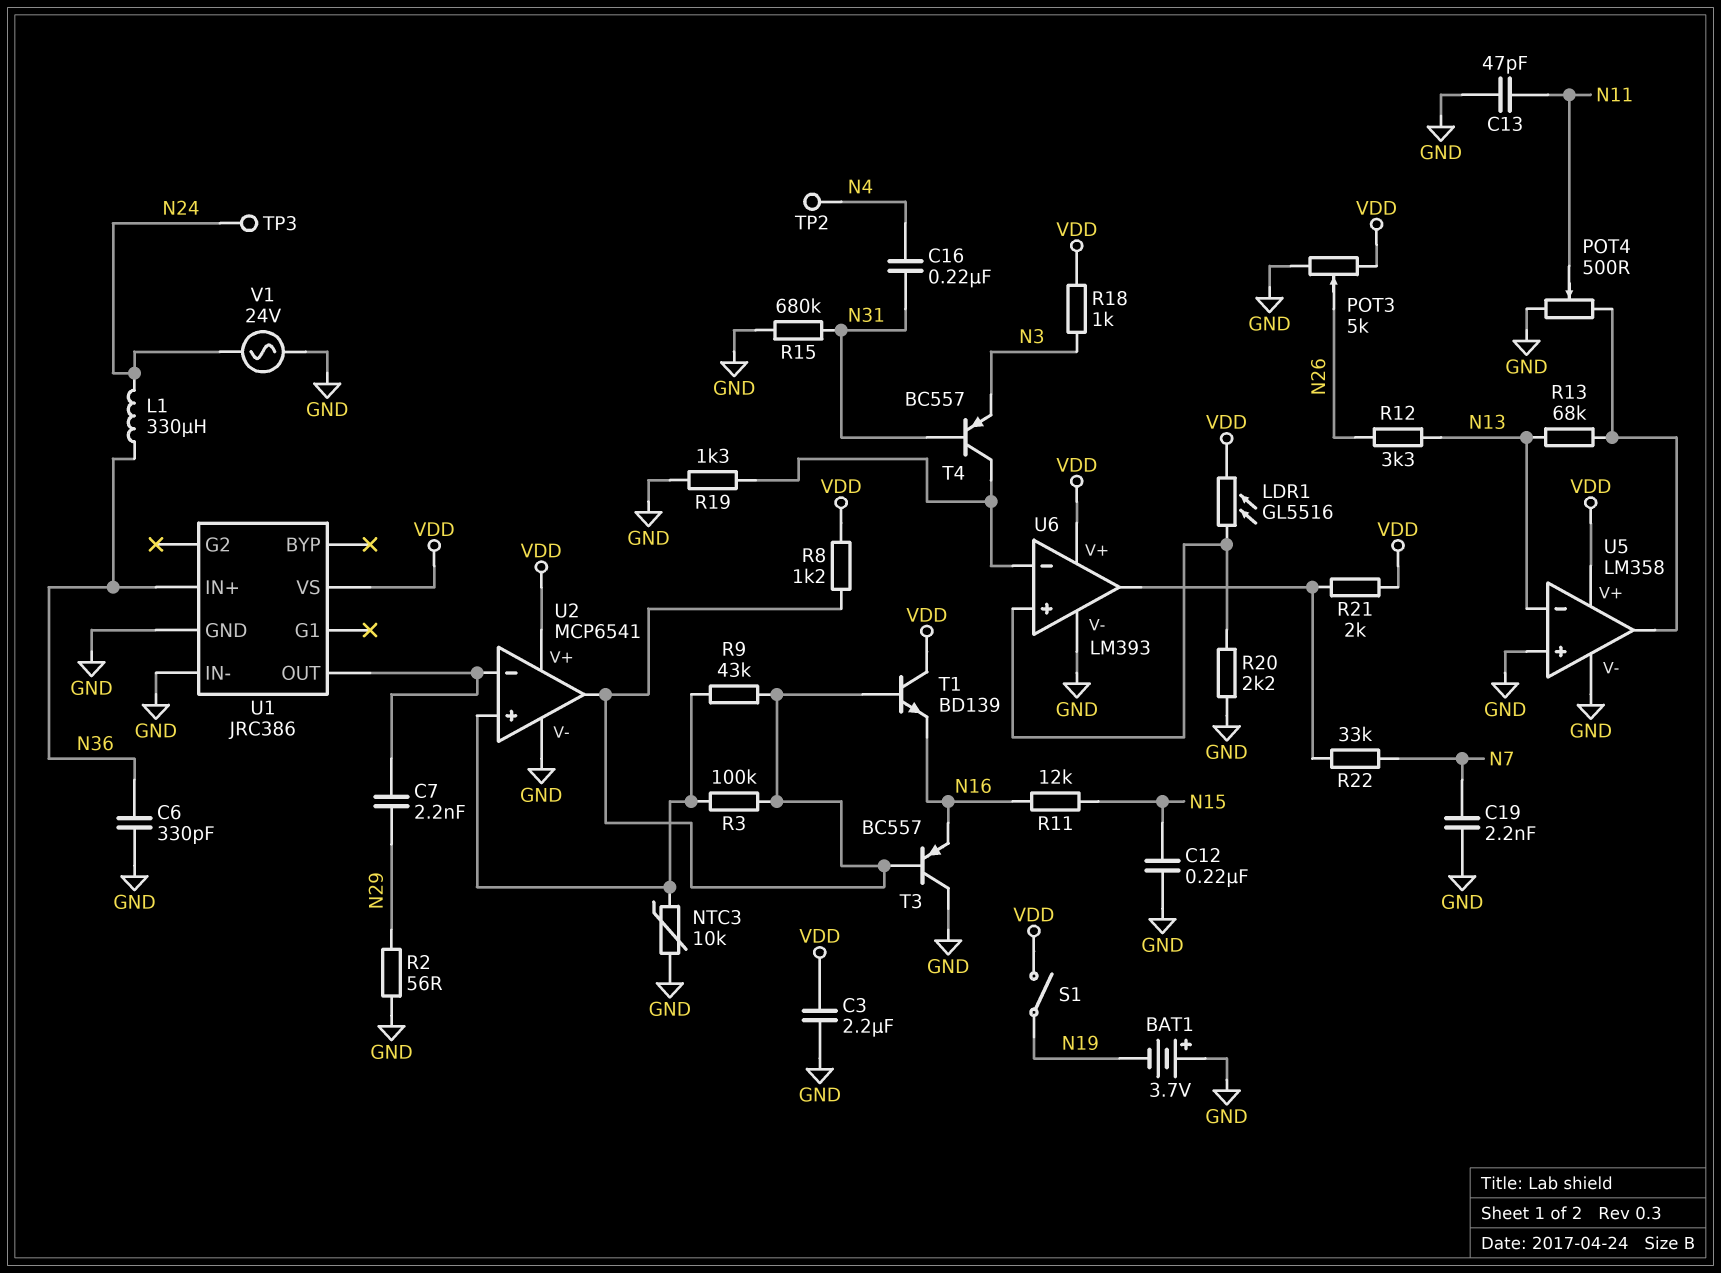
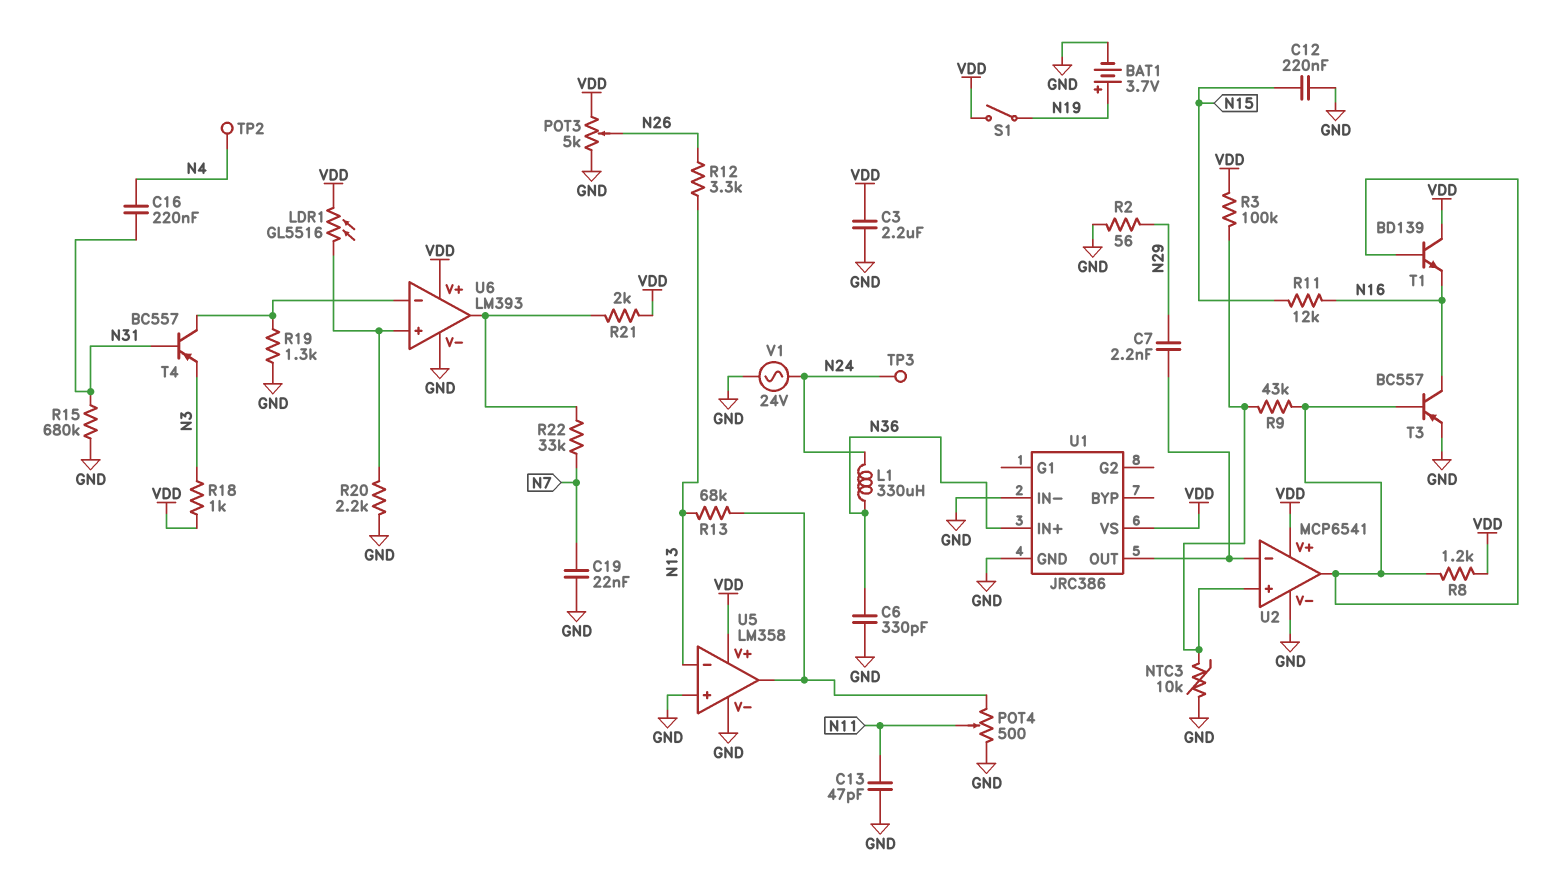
BAT1: 3.7V (plus GND, minus N19) -> 3.7V (plus N19, minus GND)
C19: 2.2nF (GND, N7) -> 22nF (GND, N7)
R3: 100k (U2/in+, U2/out) -> 100k (U2/in+, VDD)
T3: PNP BC557 (B U2/out, C GND, E N16) -> PNP BC557 (B U2/out, C N16, E GND)

